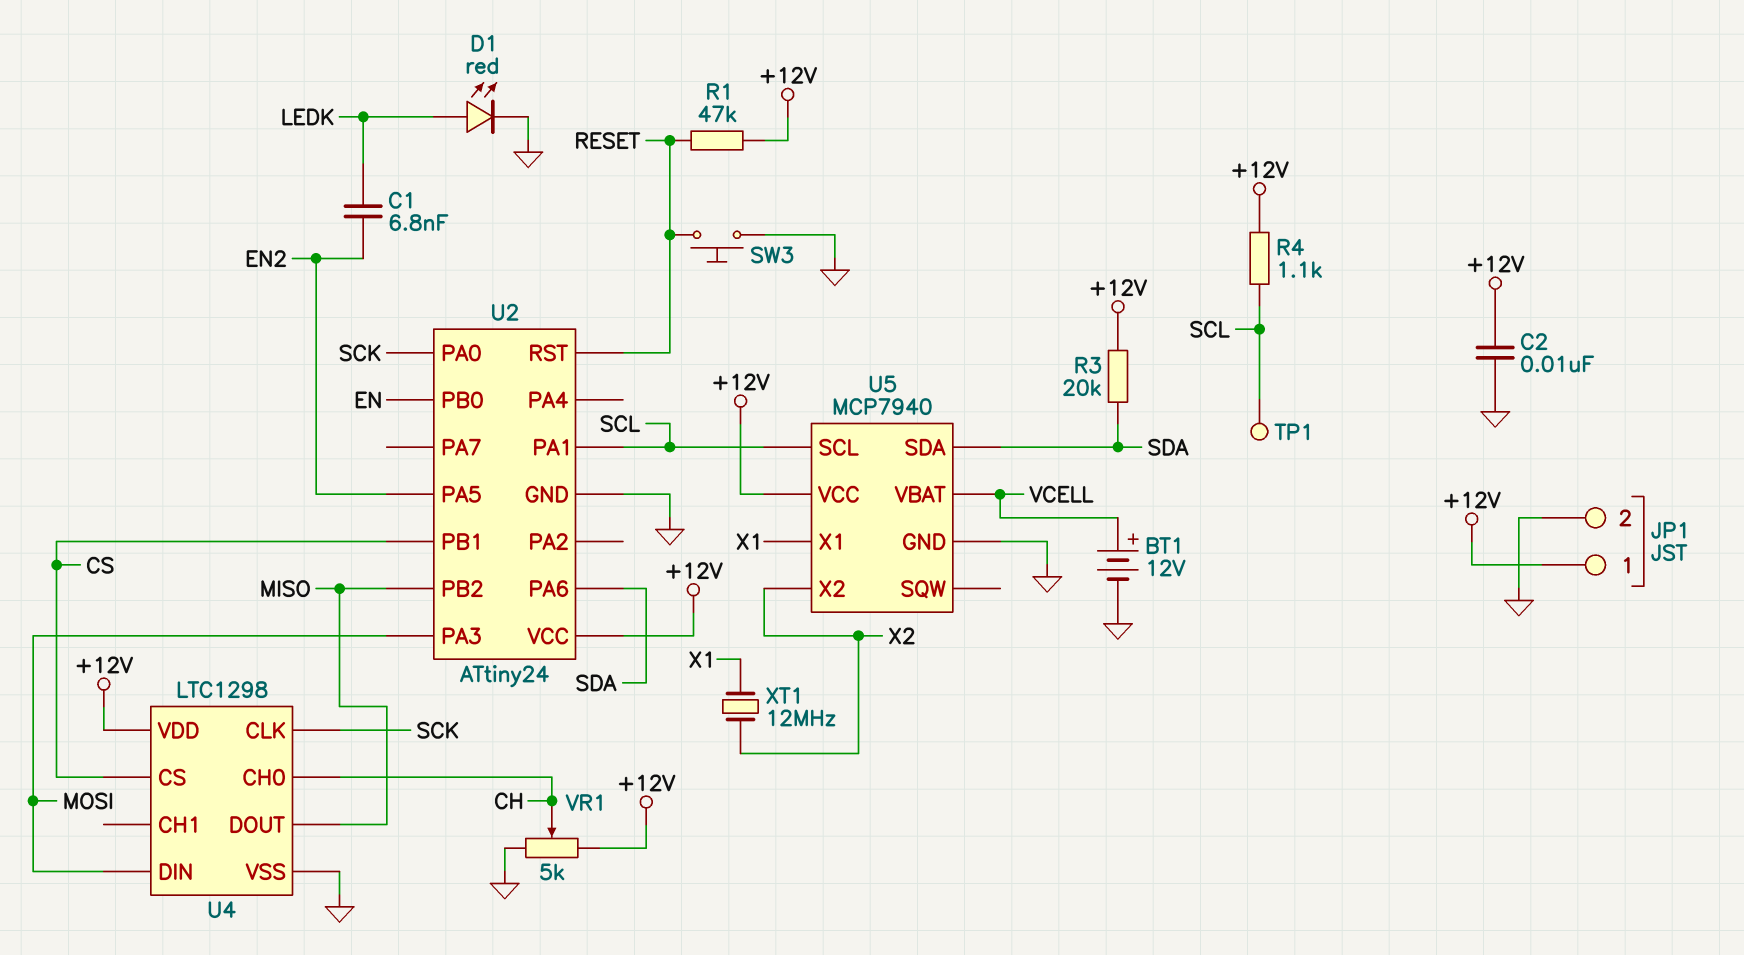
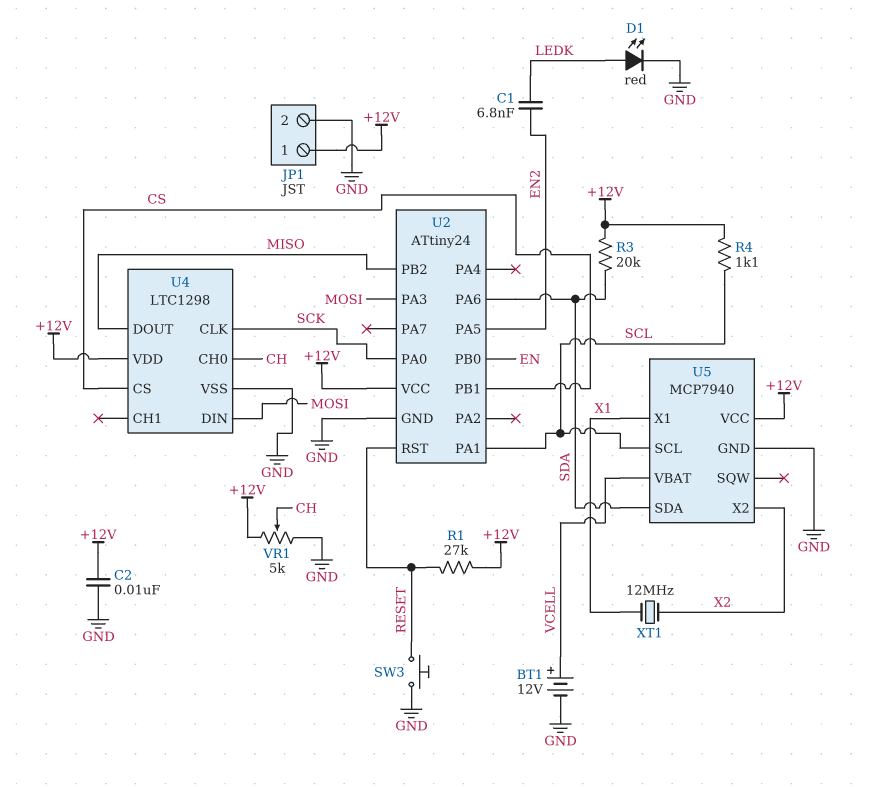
R1: 47k (+12V, RESET) -> 27k (+12V, RESET)
TP1: test point (SCL) -> none

